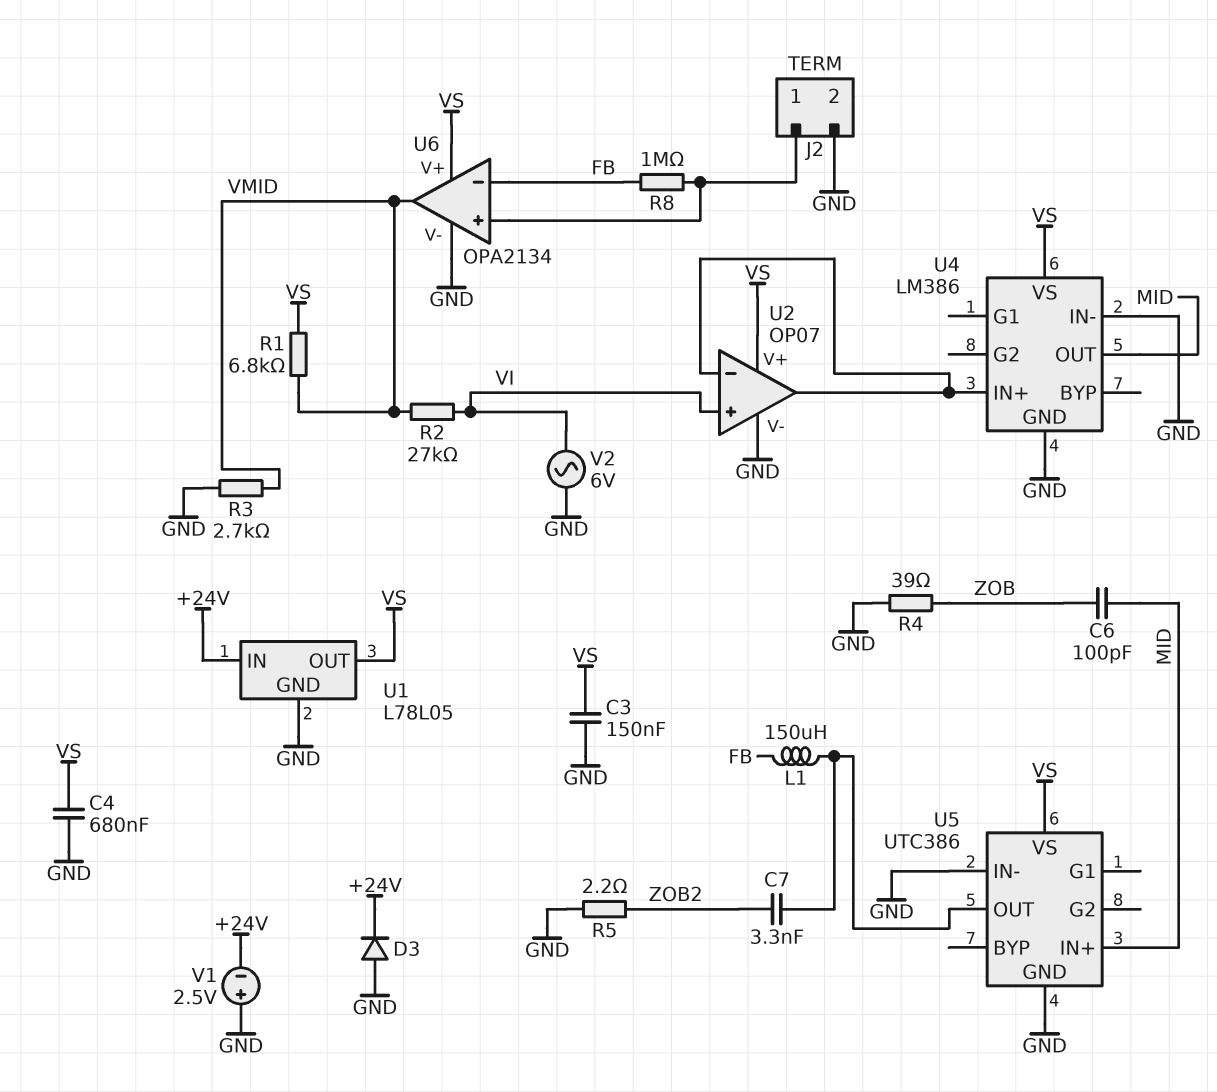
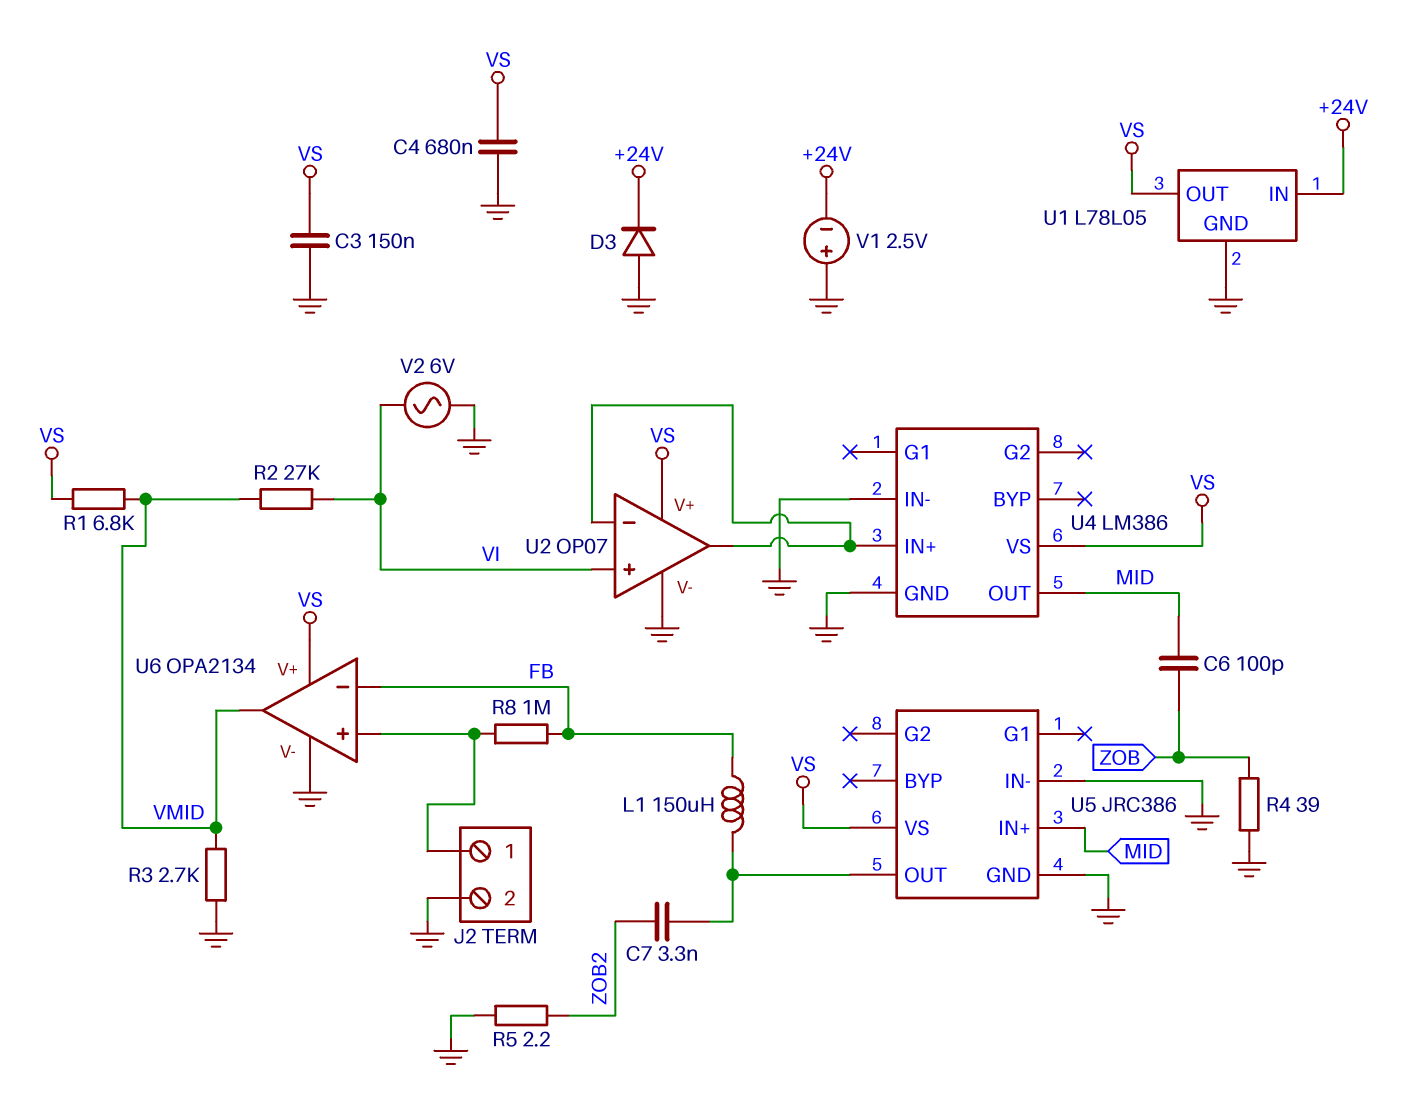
U5: UTC386 -> JRC386

